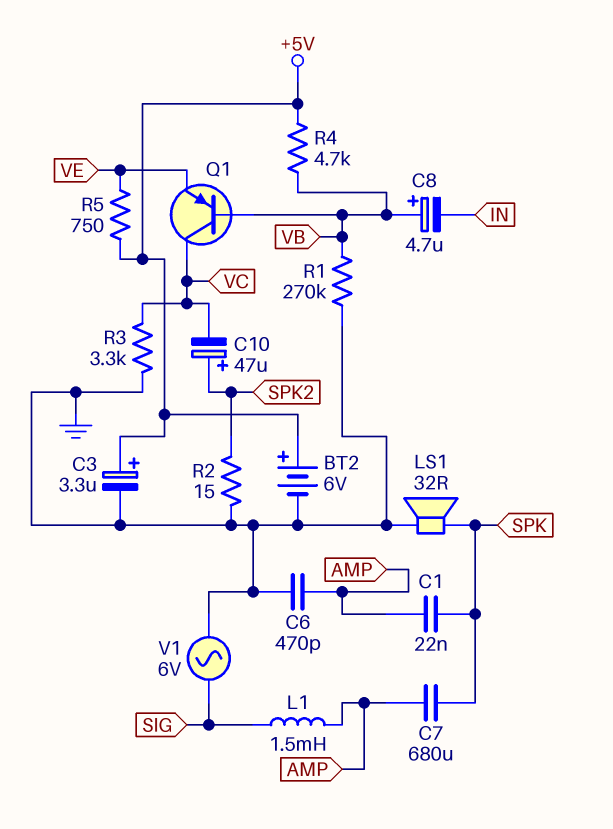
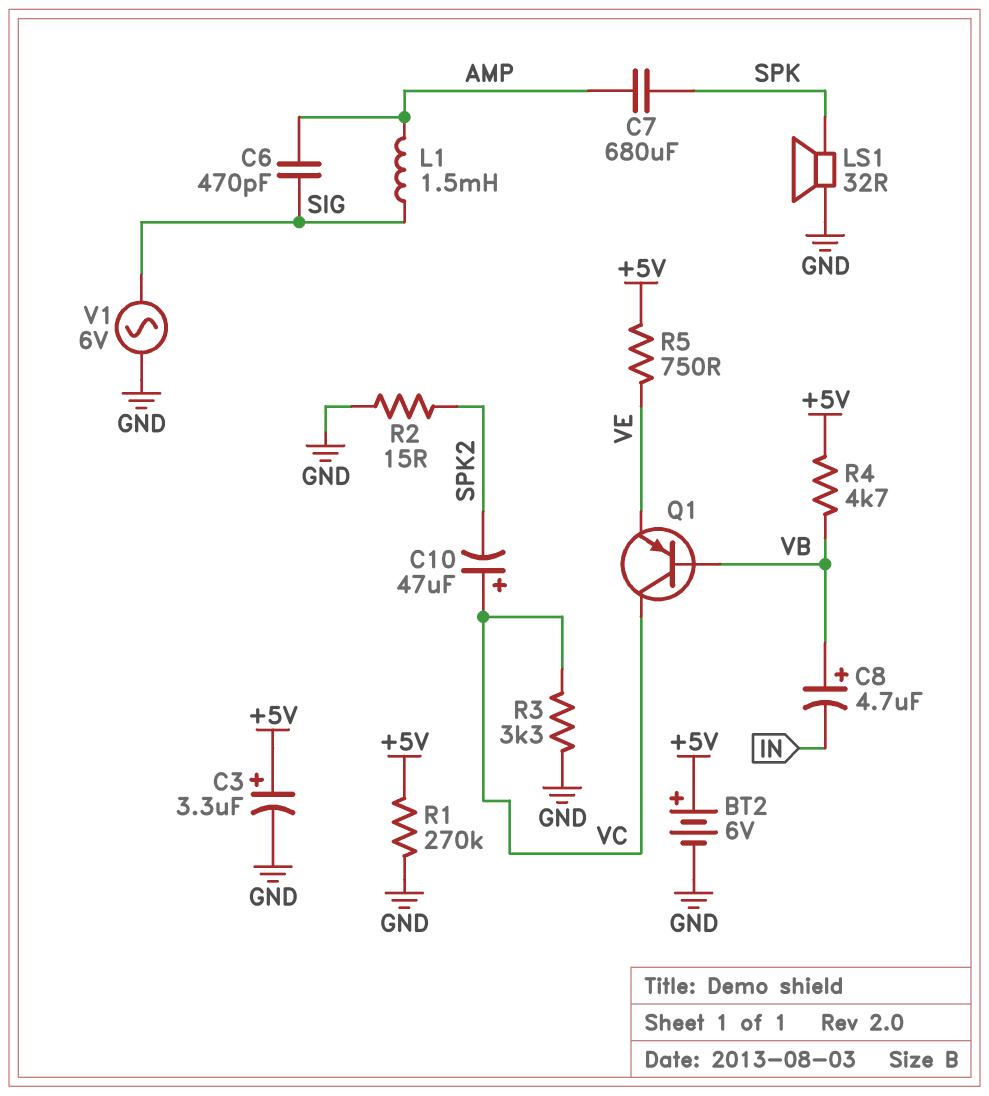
C1: 22nF (AMP, SPK) -> none
C6: 470pF (AMP, GND) -> 470pF (AMP, SIG)
C10: 47uF (plus SPK2, minus VC) -> 47uF (plus VC, minus SPK2)
R1: 270k (GND, VB) -> 270k (+5V, GND)

